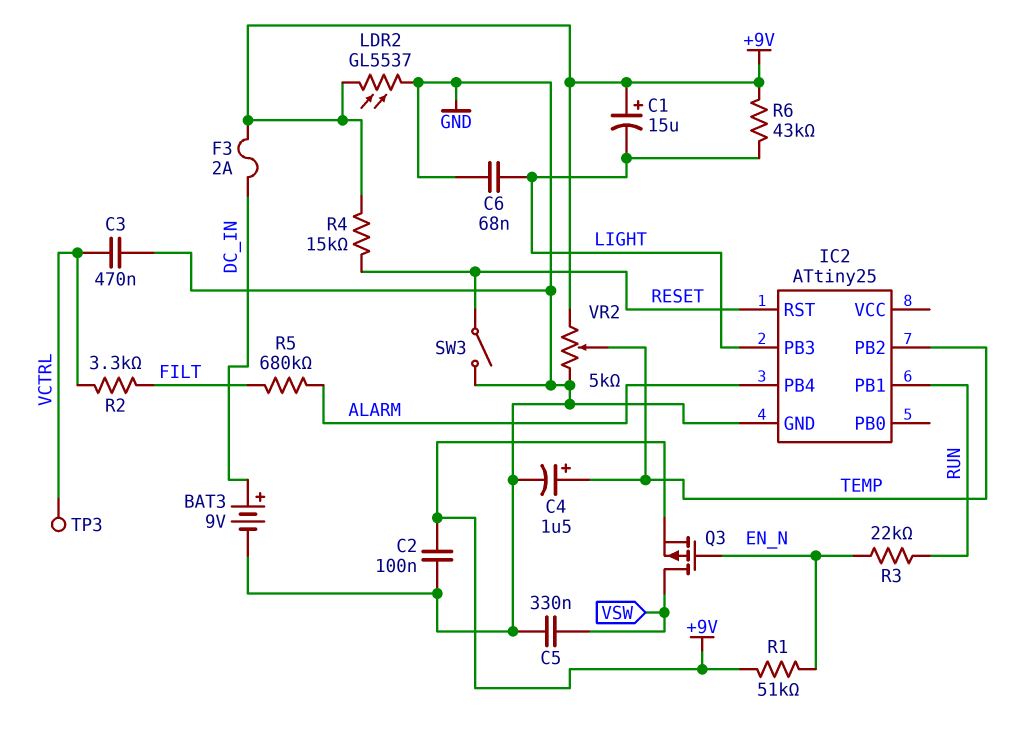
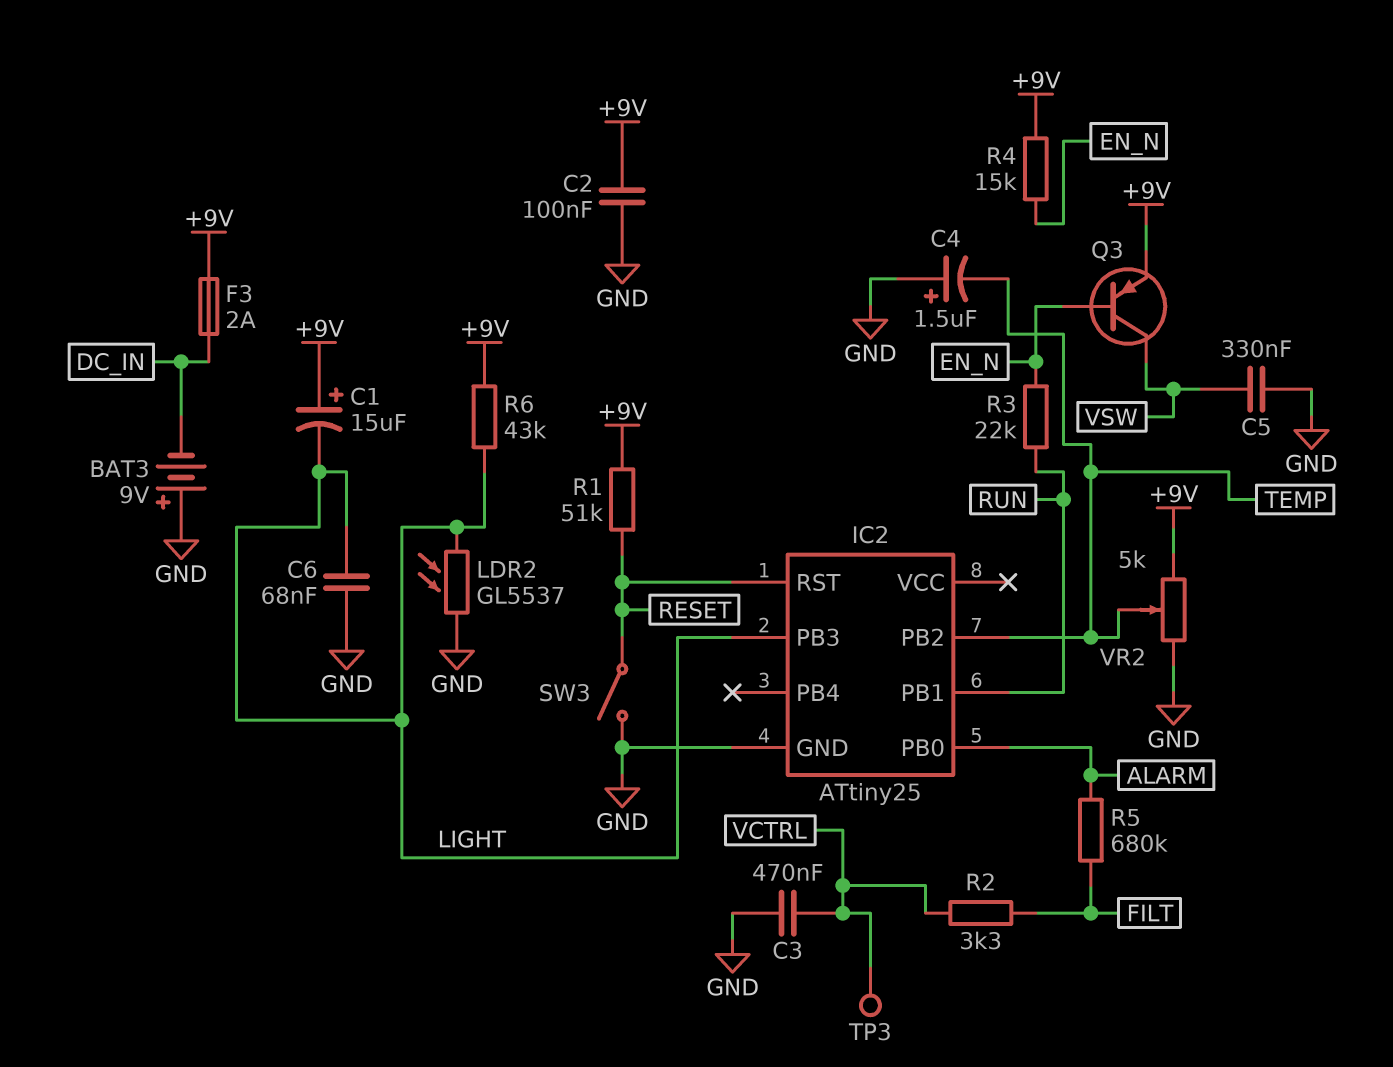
BAT3: 9V (plus DC_IN, minus GND) -> 9V (plus GND, minus DC_IN)
C4: 1.5uF (plus TEMP, minus GND) -> 1.5uF (plus GND, minus TEMP)
IC2 pin PB0: none -> ALARM
IC2 pin PB4: ALARM -> none
LDR2: GL5537 (+9V, GND) -> GL5537 (GND, LIGHT)
Q3: PMOS (G EN_N, D VSW, S +9V) -> PNP (B EN_N, C VSW, E +9V)
R1: 51k (+9V, EN_N) -> 51k (+9V, RESET)
R4: 15k (+9V, RESET) -> 15k (+9V, EN_N)

